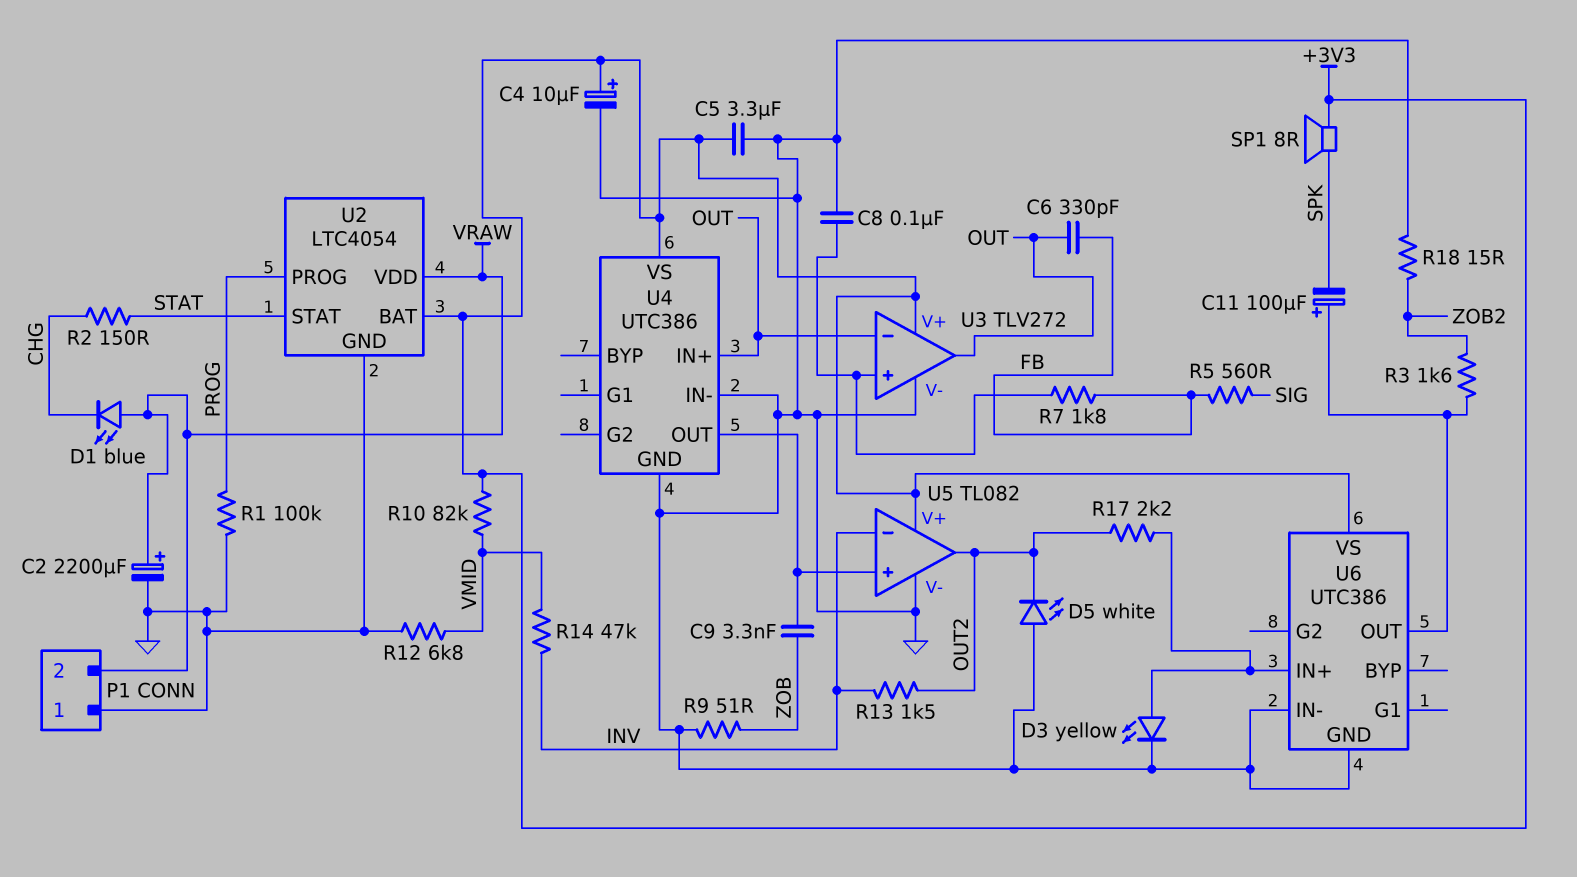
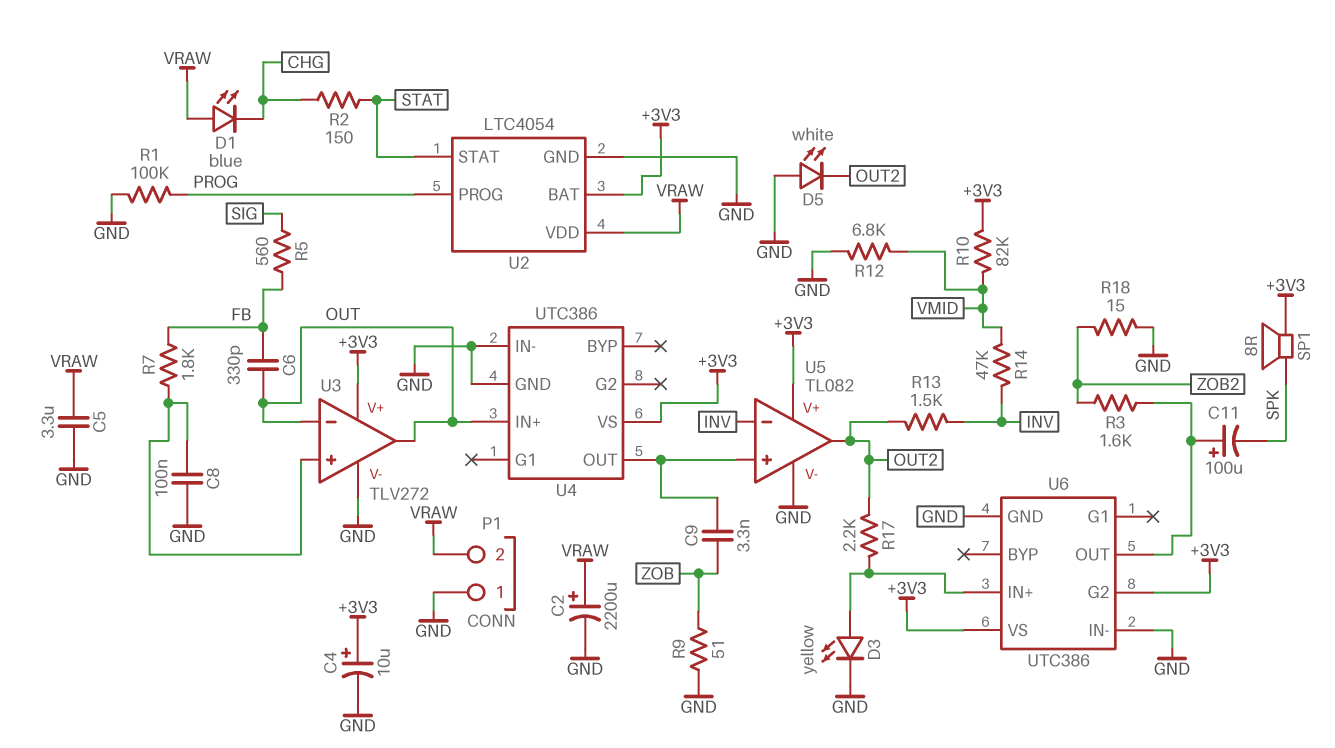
C5: 3.3uF (+3V3, GND) -> 3.3uF (GND, VRAW)
U6 pin G2: none -> +3V3

